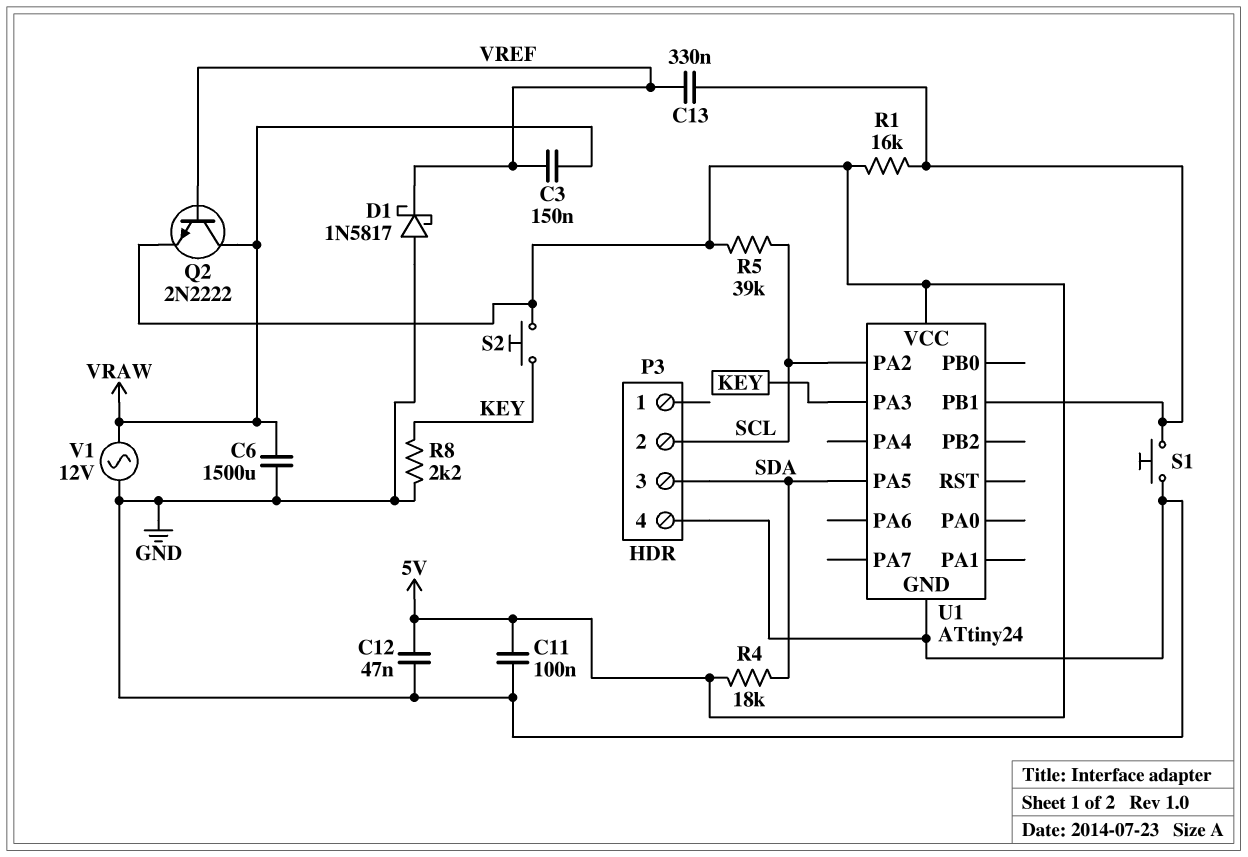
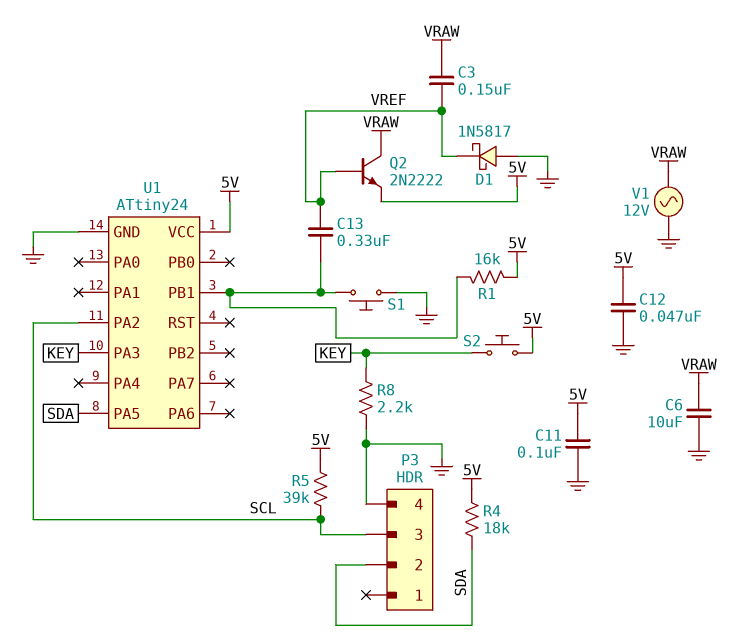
C6: 1500uF (GND, VRAW) -> 10uF (GND, VRAW)
P3 pin 2: SCL -> SDA
P3 pin 3: SDA -> SCL

